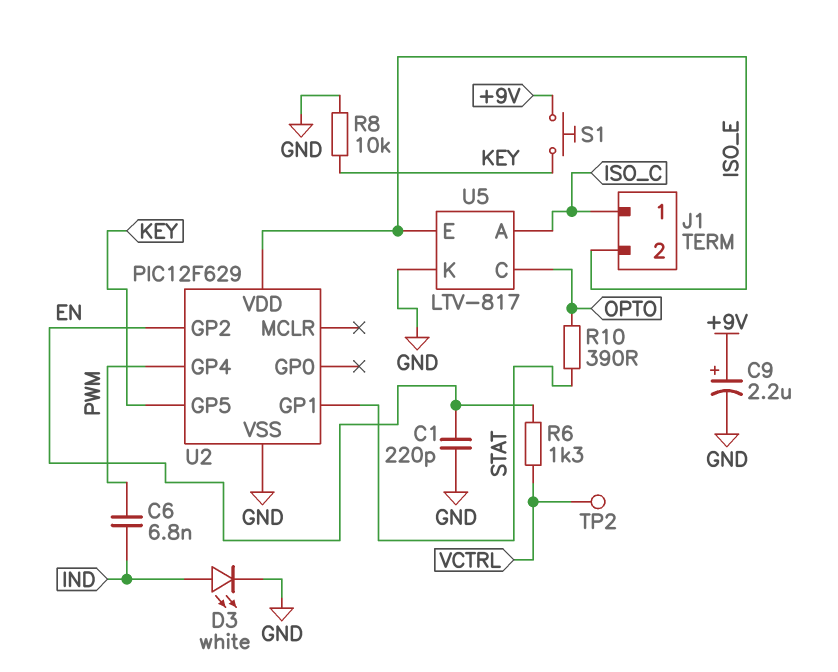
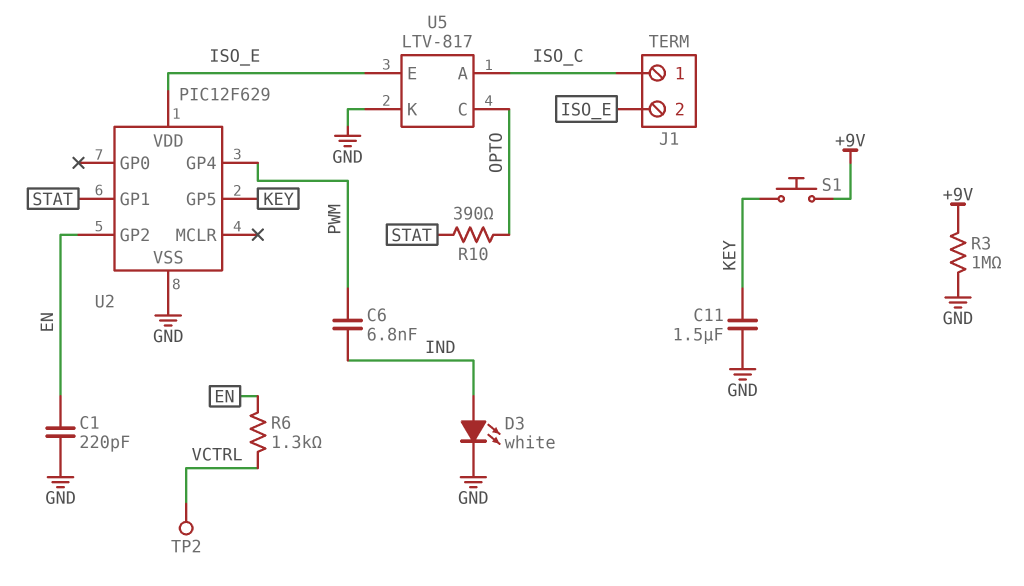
C9: 2.2uF (plus +9V, minus GND) -> none
C11: none -> 1.5uF (GND, KEY)
R3: none -> 1M (+9V, GND)
R8: 10k (GND, KEY) -> none

